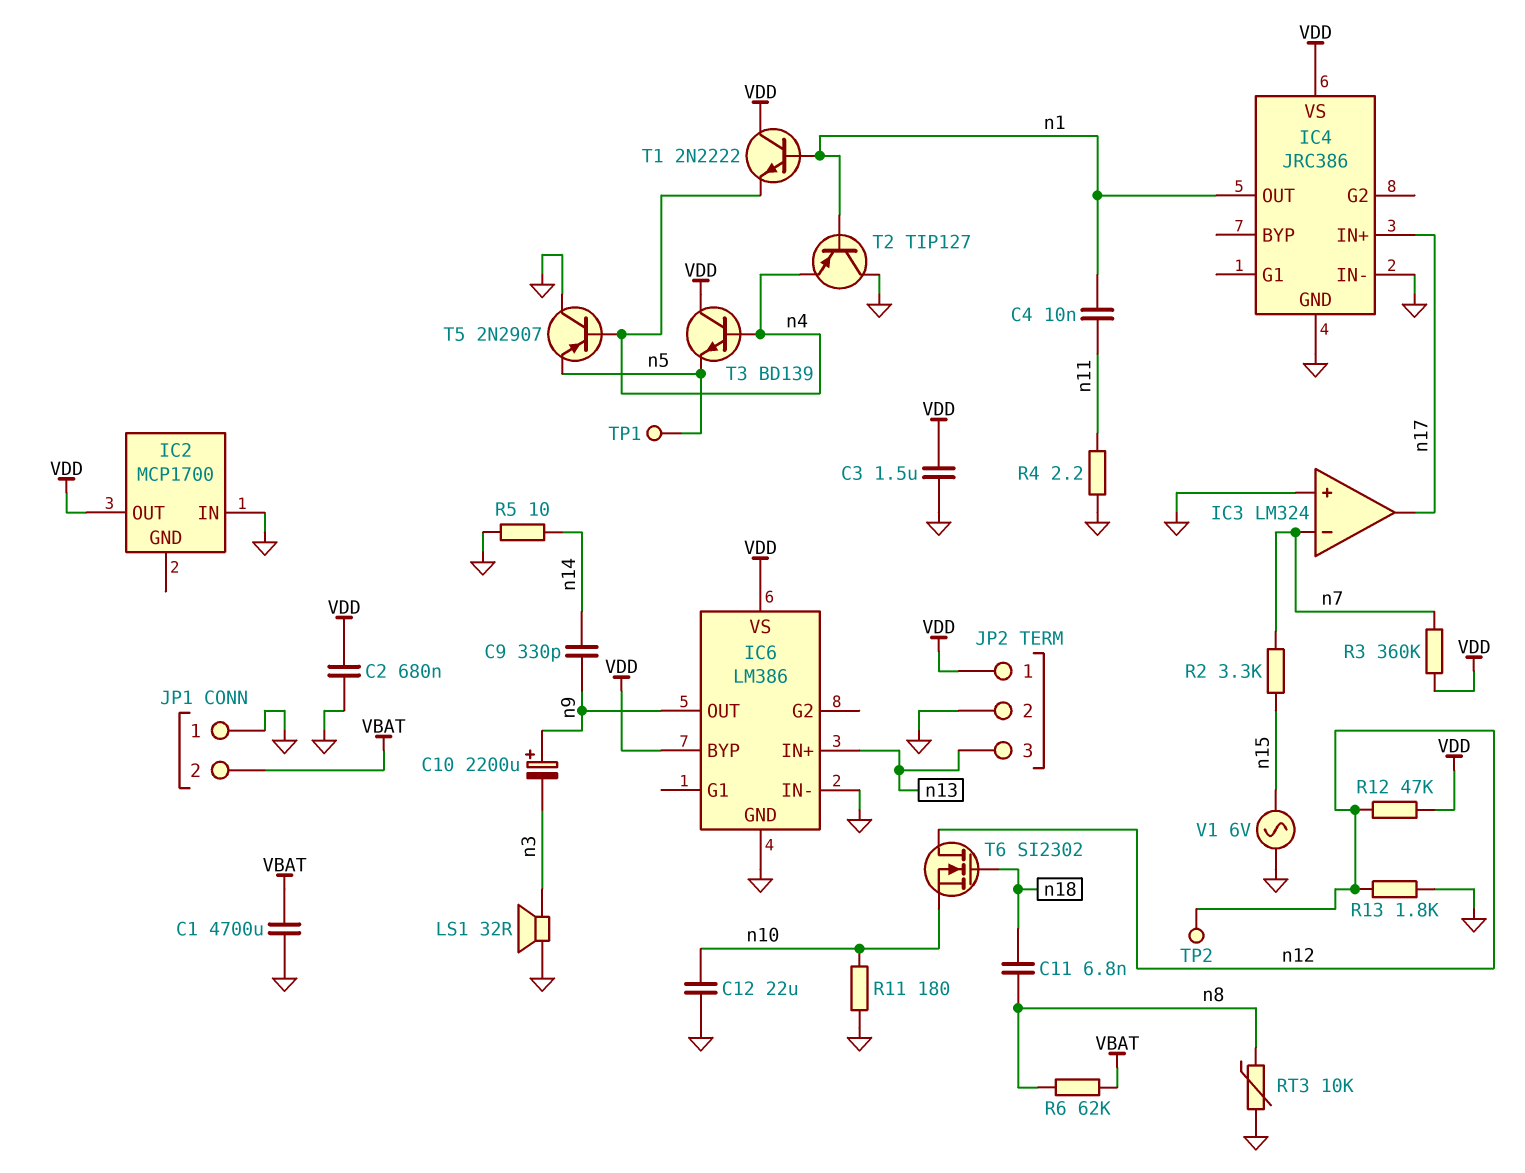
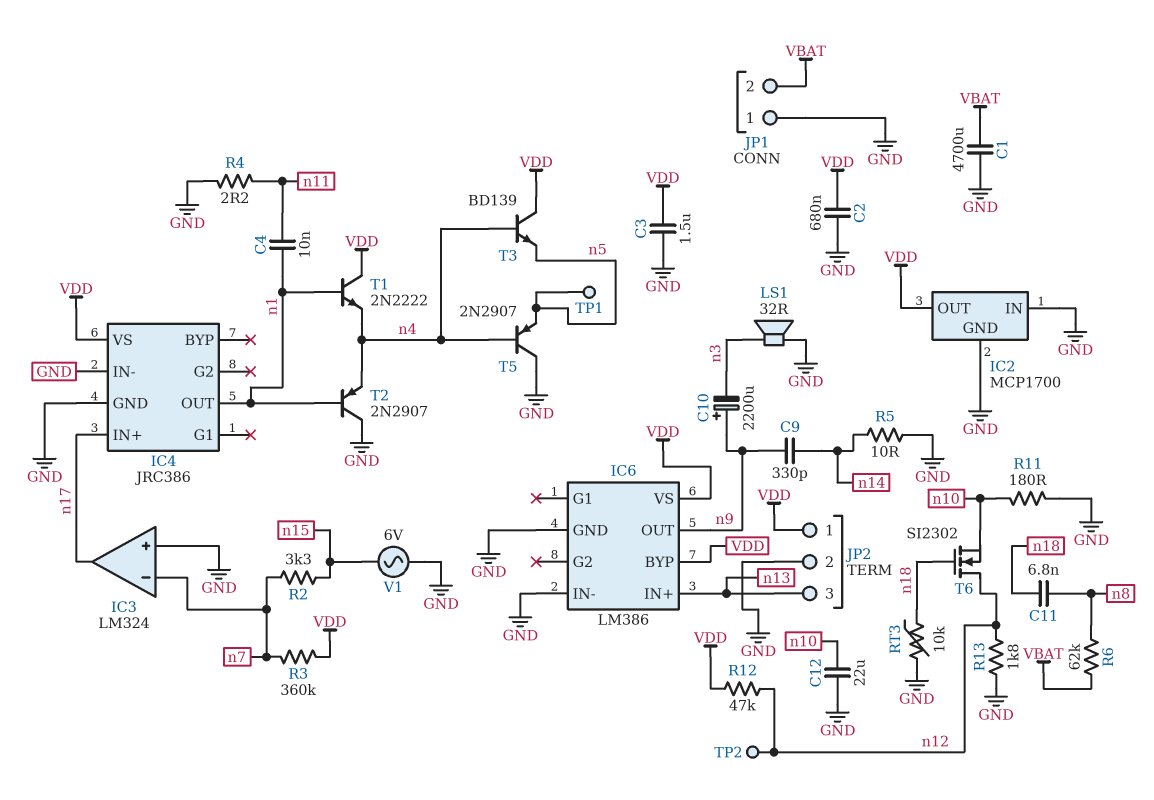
IC2 pin GND: none -> GND
RT3: 10k (GND, n8) -> 10k (GND, n18)
T2: PNP TIP127 (B n1, C GND, E n4) -> PNP 2N2907 (B n1, C GND, E n4)

